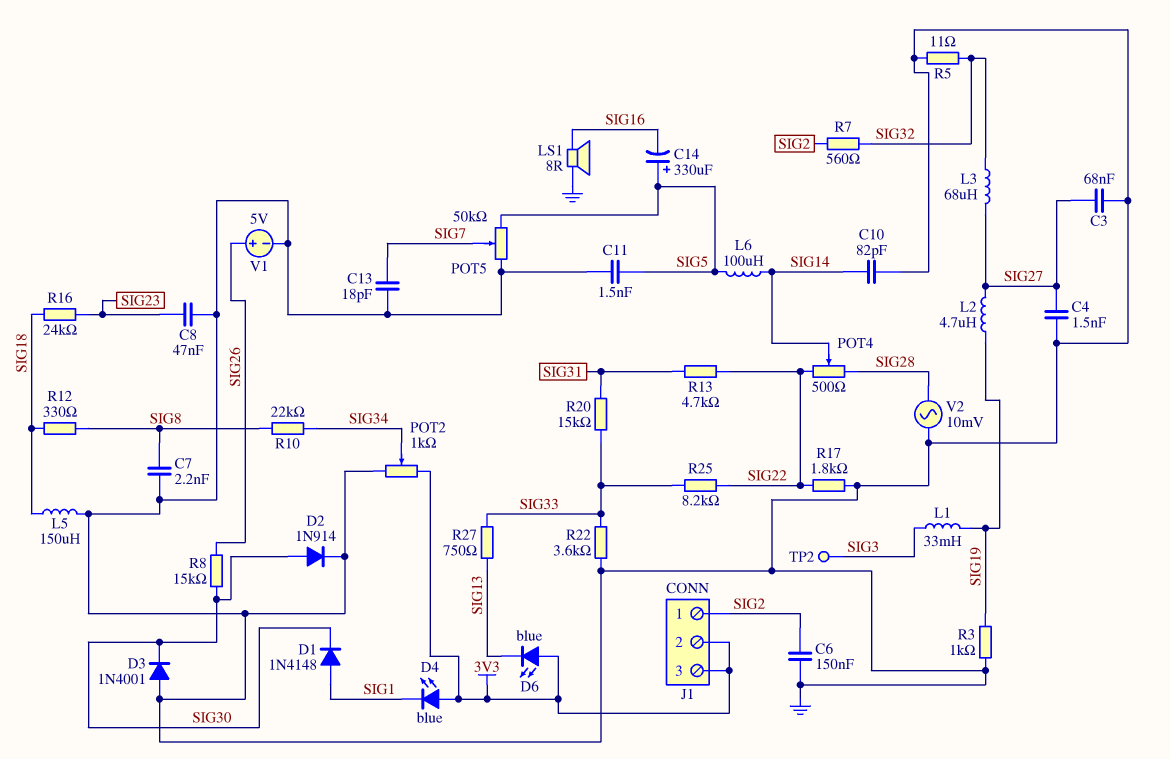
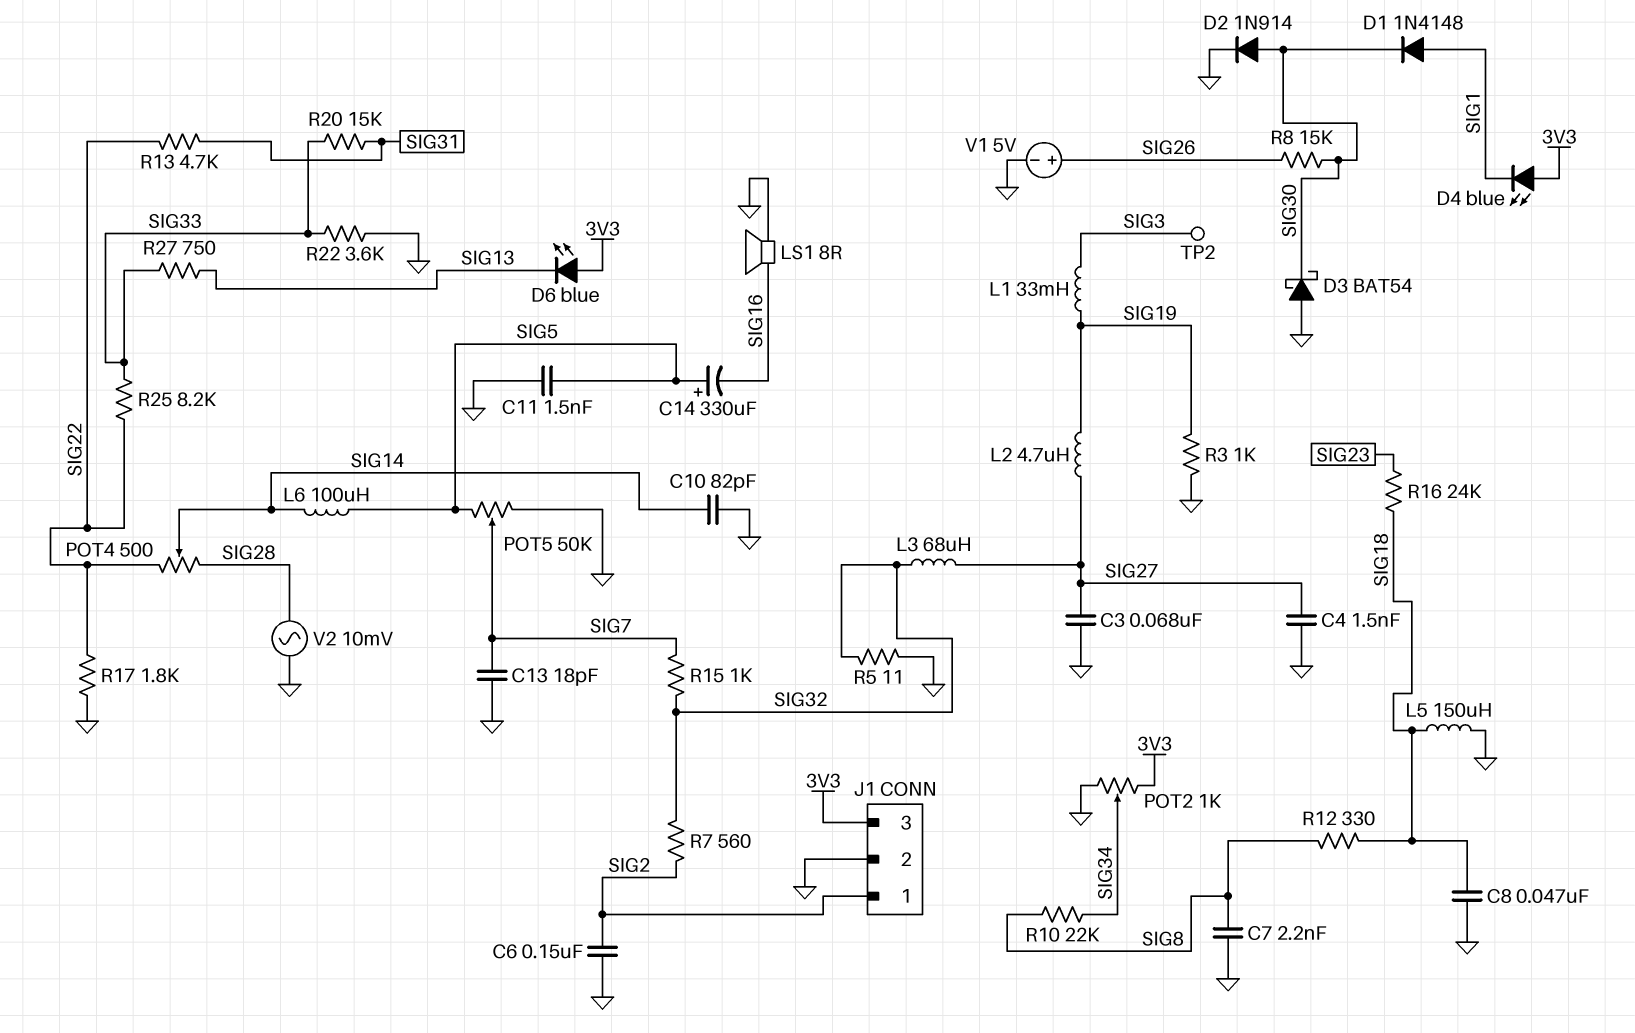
C8: 47nF (GND, SIG23) -> 47nF (GND, SIG18)
D3: diode 1N4001 (A GND, K SIG30) -> schottky BAT54 (A GND, K SIG30)
J1 pin 2: 3V3 -> GND
R15: none -> 1k (SIG7, SIG32)

